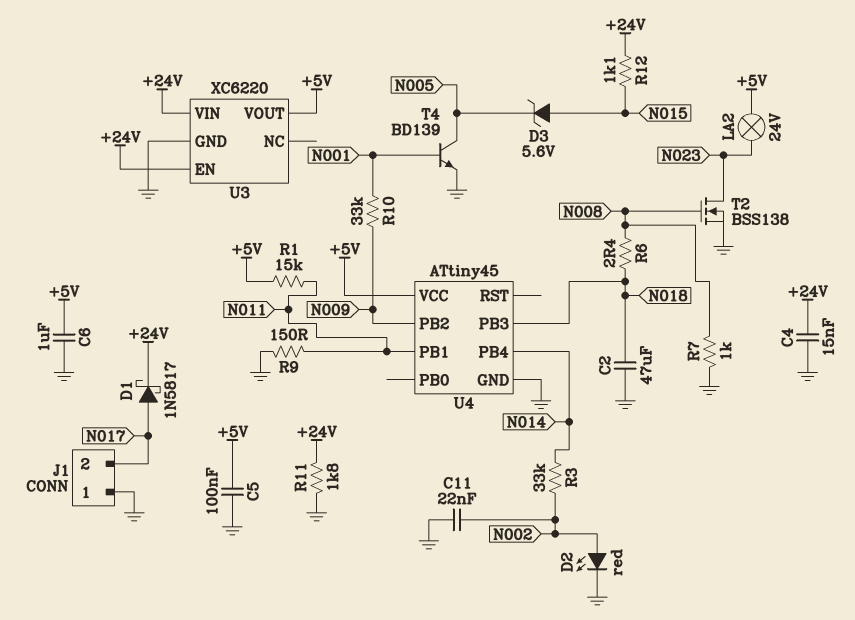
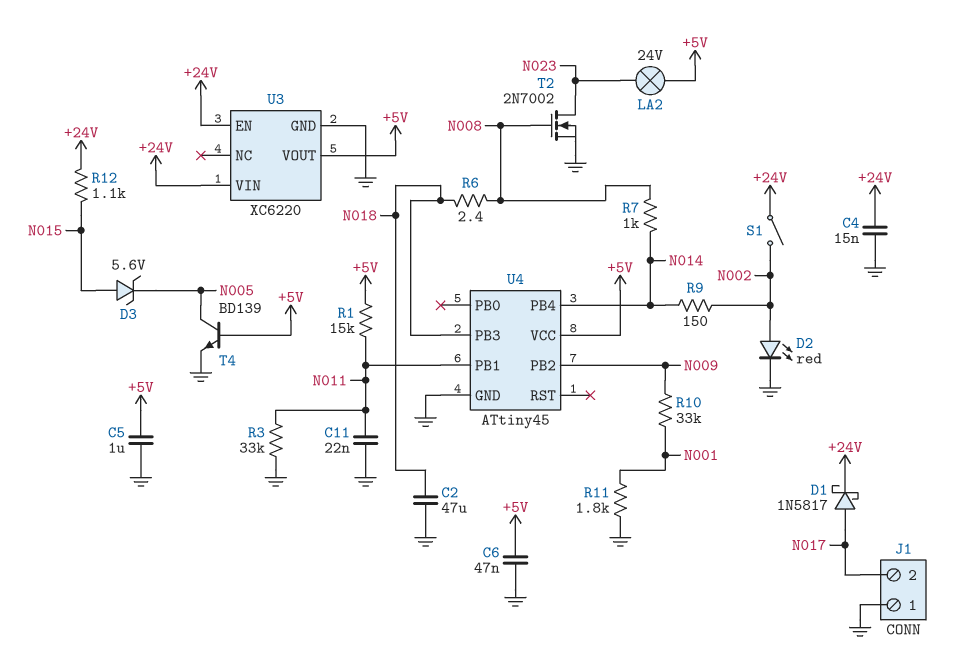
C5: 100nF (+5V, GND) -> 1uF (+5V, GND)
C6: 1uF (+5V, GND) -> 47nF (+5V, GND)
C11: 22nF (GND, N002) -> 22nF (GND, N011)
R3: 33k (N002, N014) -> 33k (GND, N011)
R7: 1k (GND, N008) -> 1k (N008, N014)
R9: 150 (GND, N011) -> 150 (N002, N014)
R11: 1.8k (+24V, GND) -> 1.8k (GND, N001)
S1: none -> switch (+24V, N002)
T2: NMOS BSS138 (G N008, D N023, S GND) -> NMOS 2N7002 (G N008, D N023, S GND)
T4: NPN BD139 (B N001, C N005, E GND) -> NPN BD139 (B +5V, C N005, E GND)

